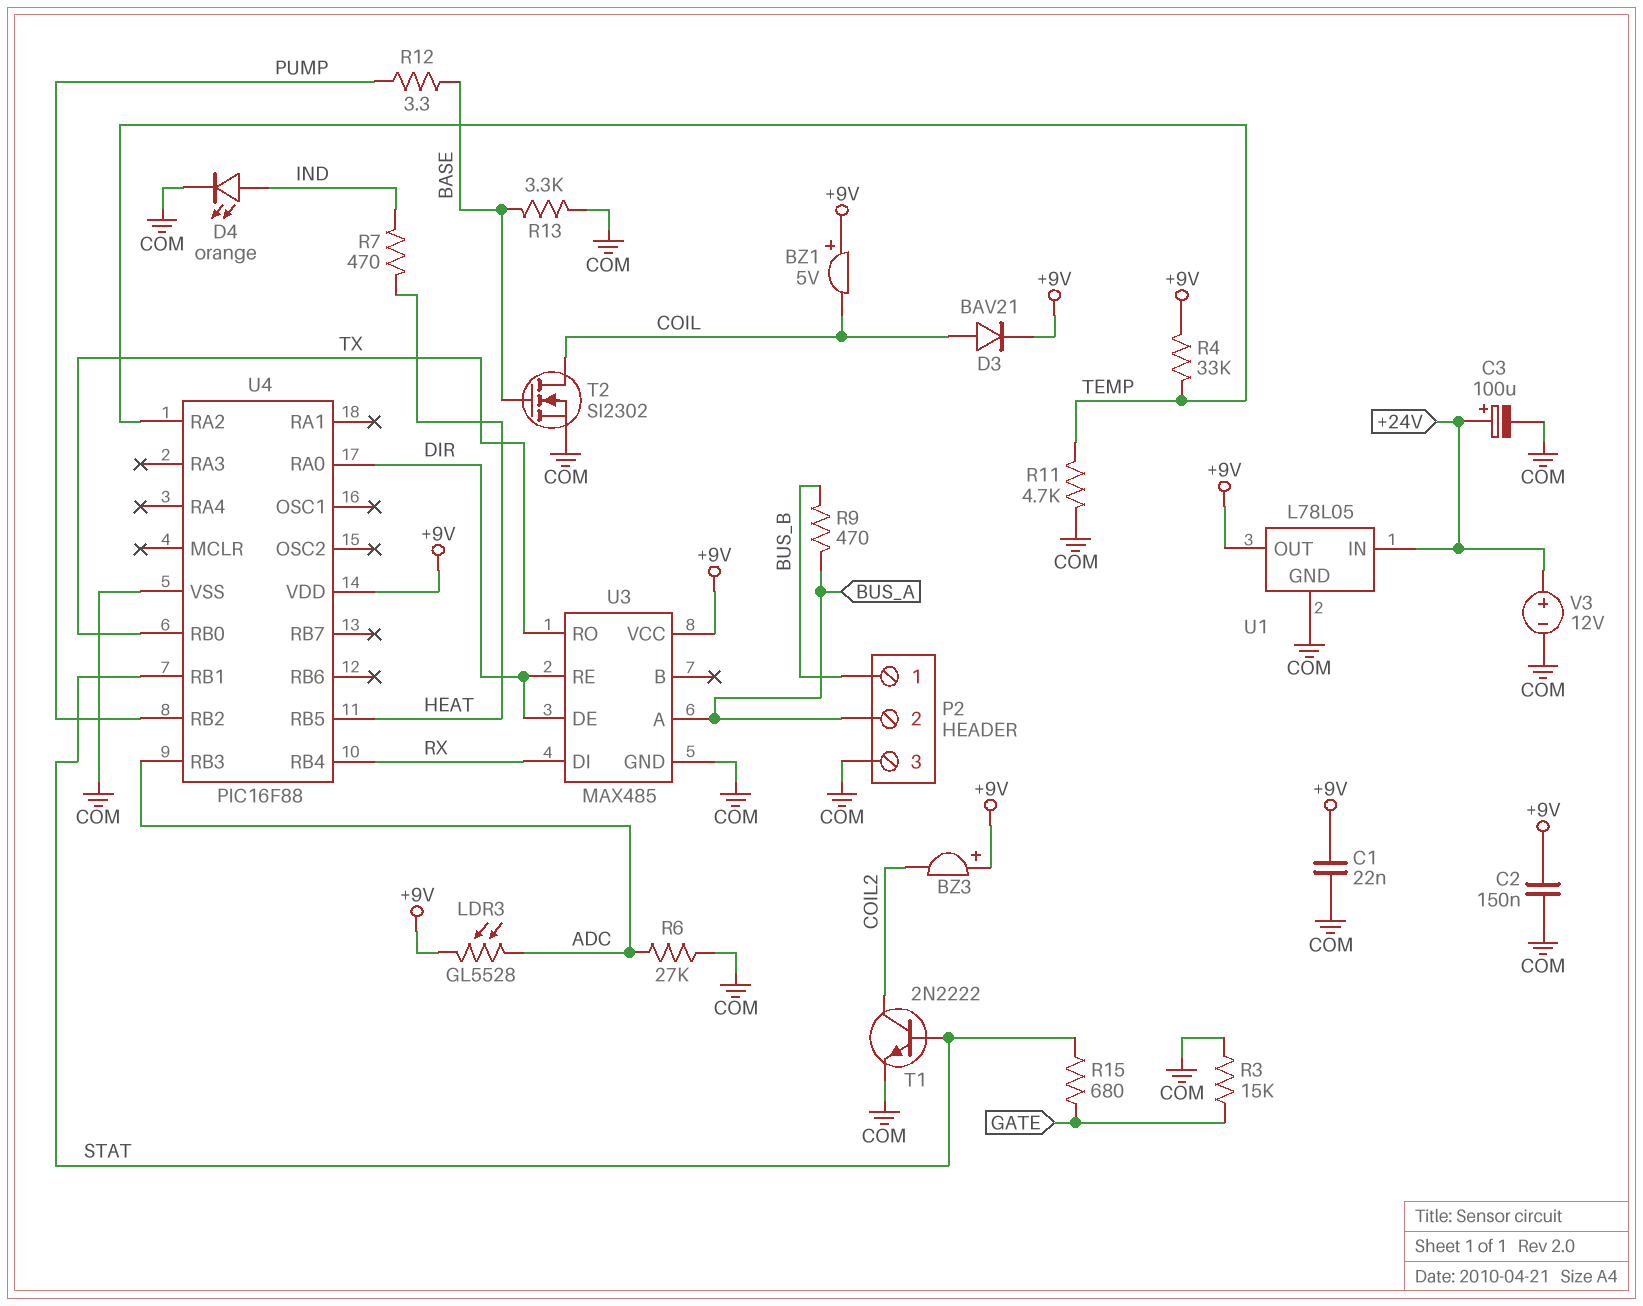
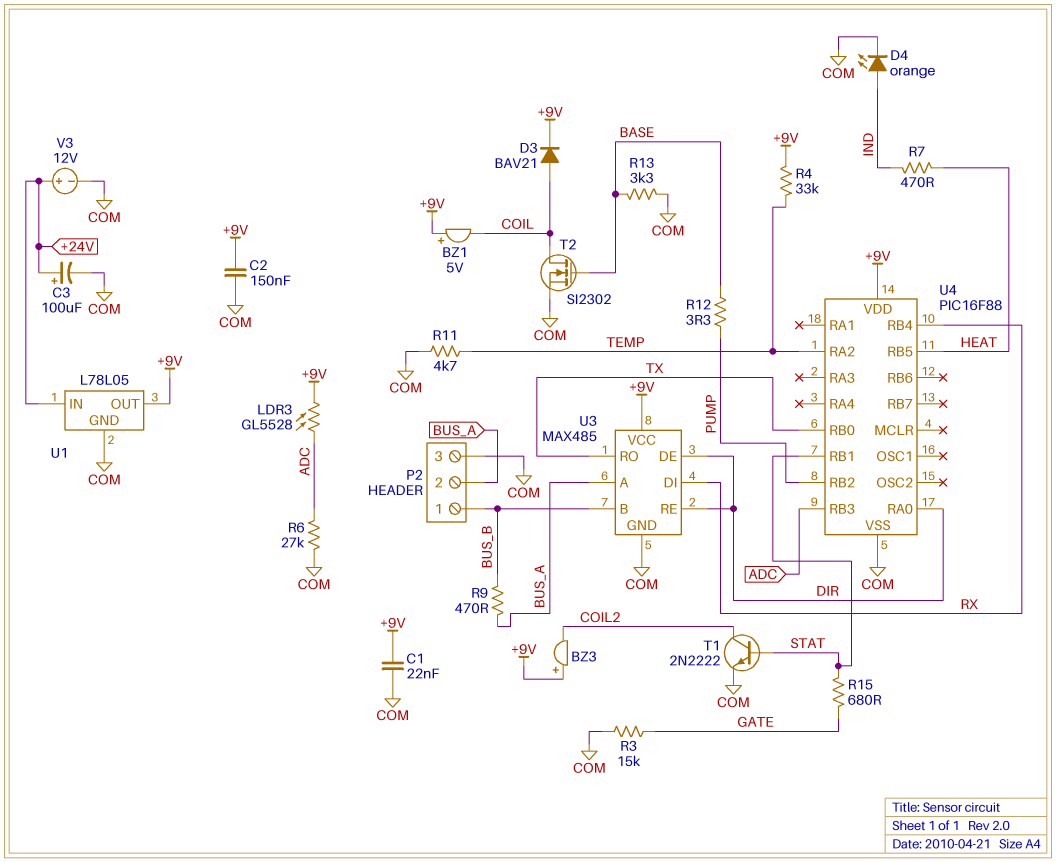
U3 pin B: none -> BUS_B

